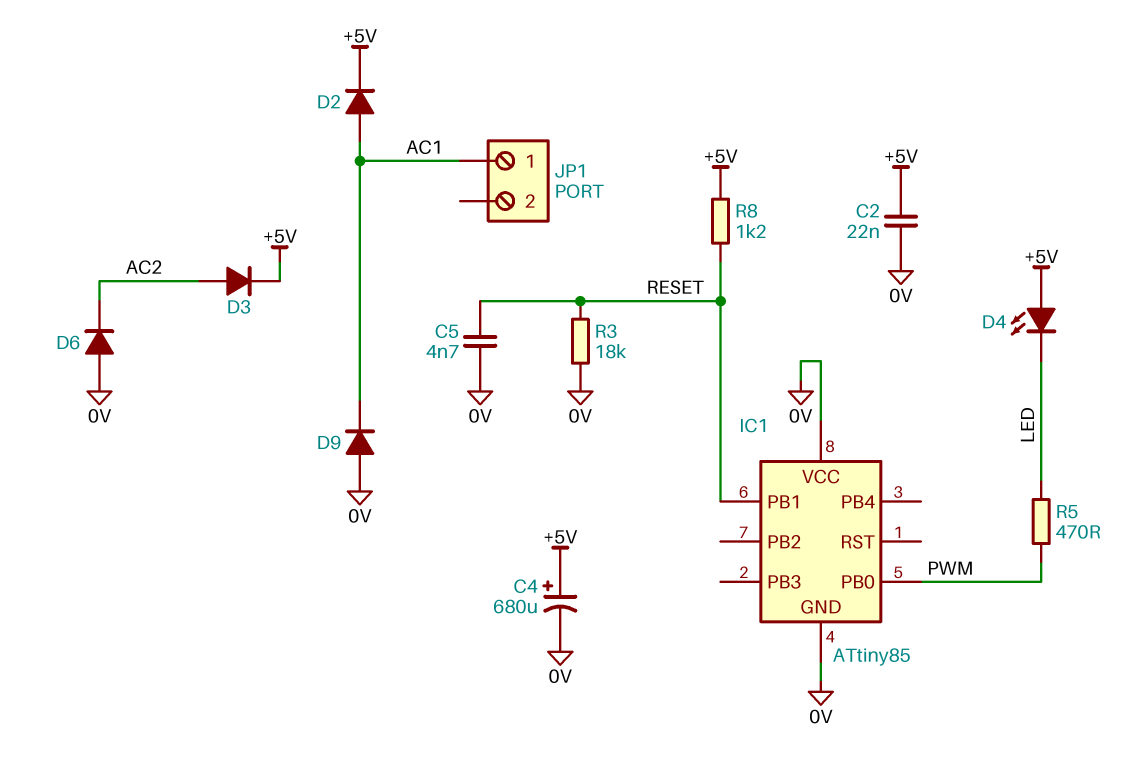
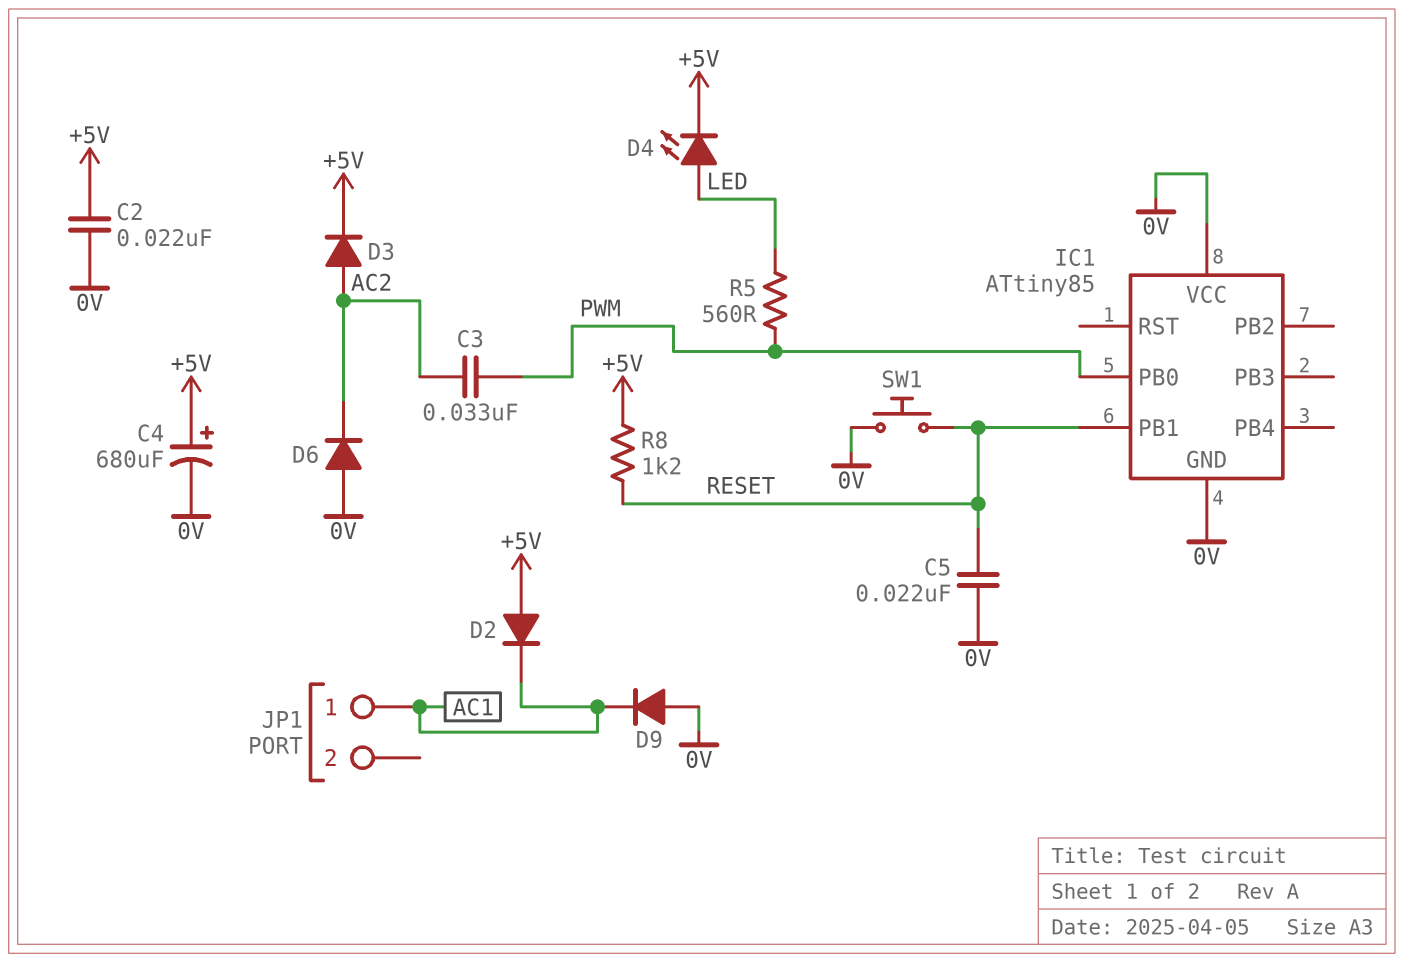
C3: none -> 33nF (AC2, PWM)
C5: 4.7nF (0V, RESET) -> 22nF (0V, RESET)
D2: diode (A AC1, K +5V) -> diode (A +5V, K AC1)
D4: LED (A +5V, K LED) -> LED (A LED, K +5V)
R3: 18k (0V, RESET) -> none
R5: 470 (LED, PWM) -> 560 (LED, PWM)
SW1: none -> button (0V, RESET)

